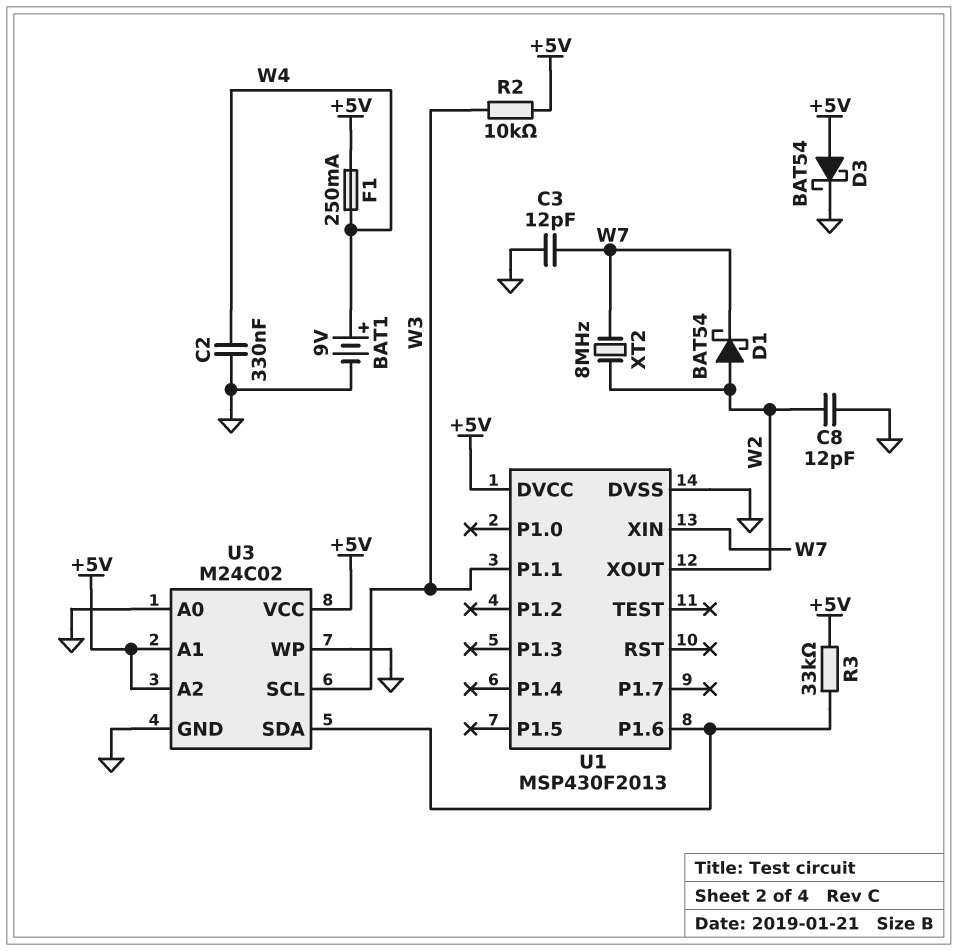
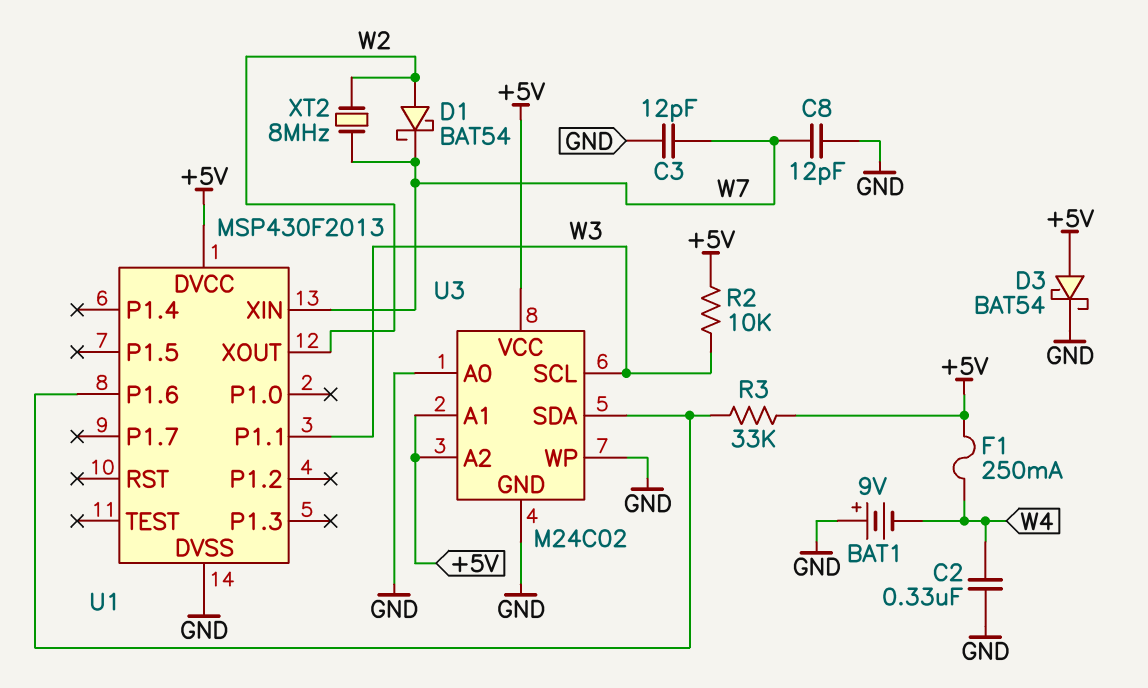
BAT1: 9V (plus W4, minus GND) -> 9V (plus GND, minus W4)
C8: 12pF (GND, W2) -> 12pF (GND, W7)

